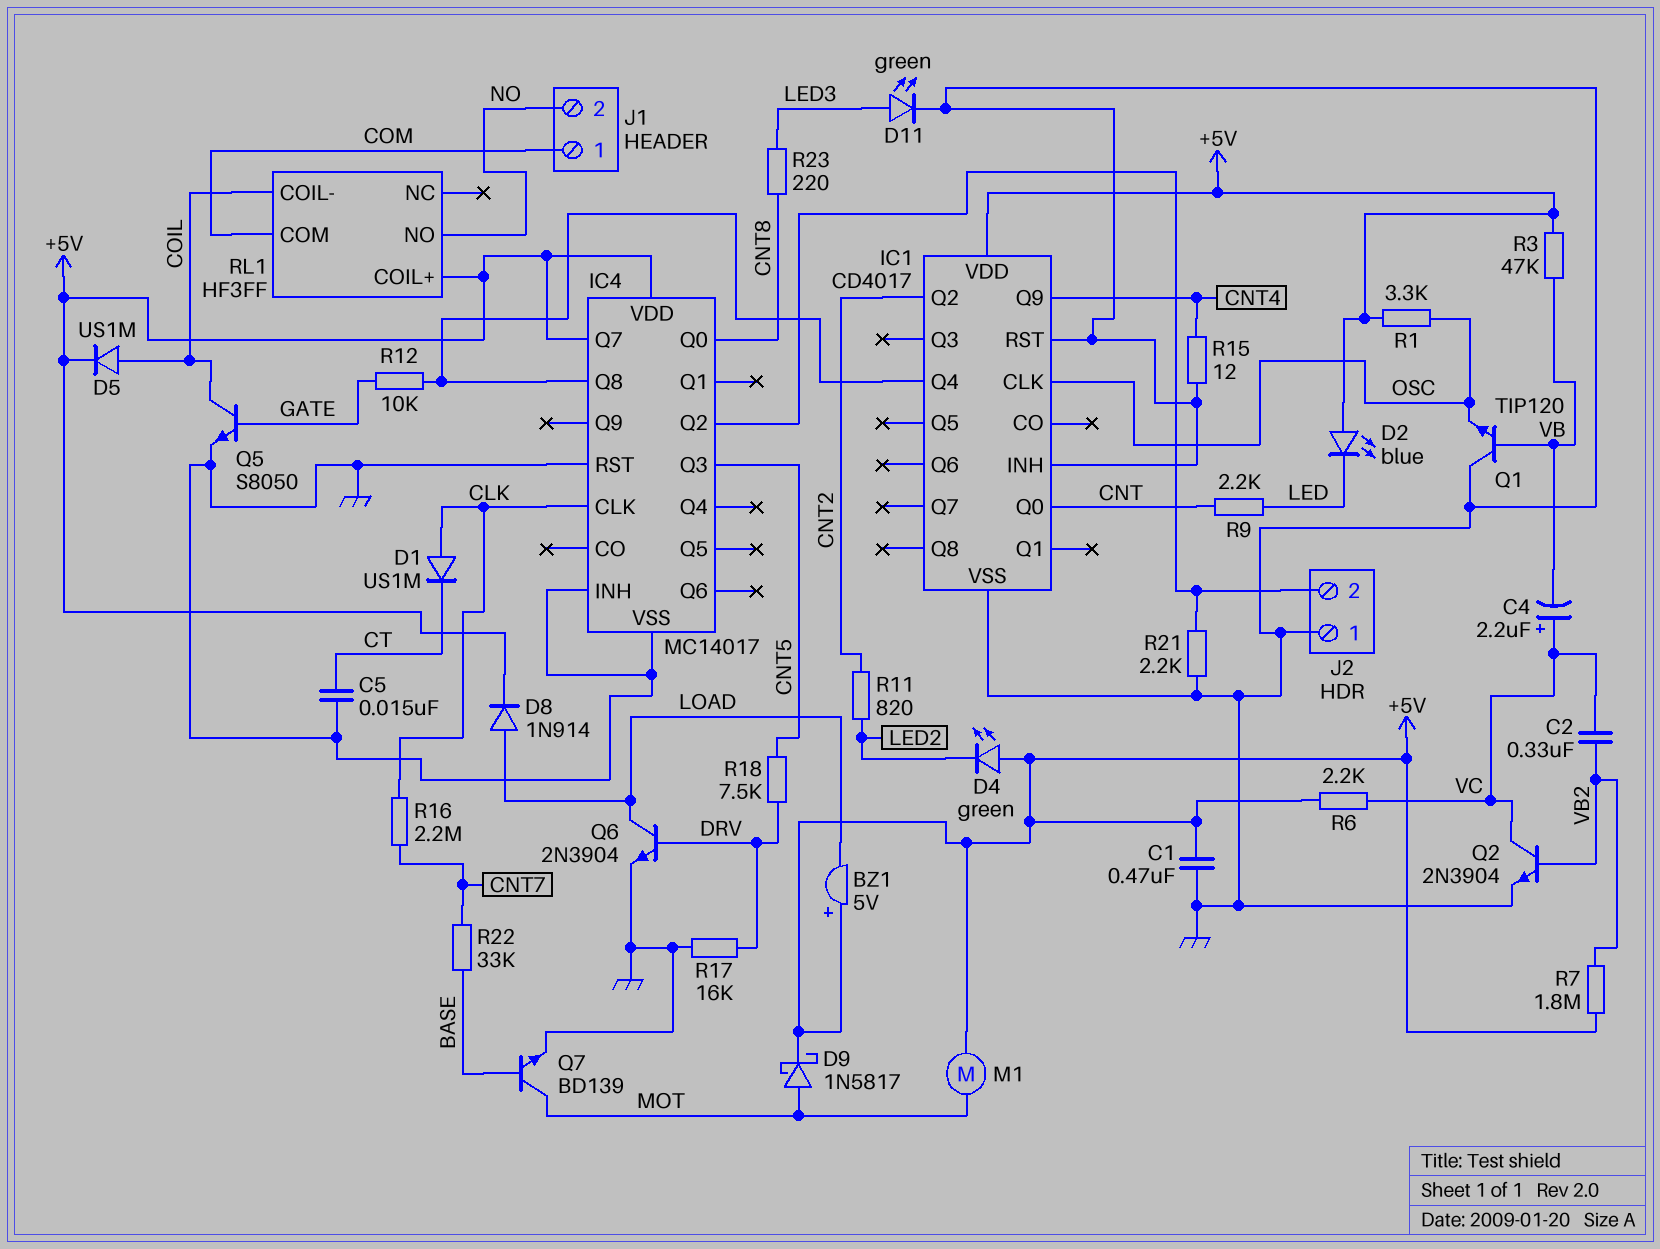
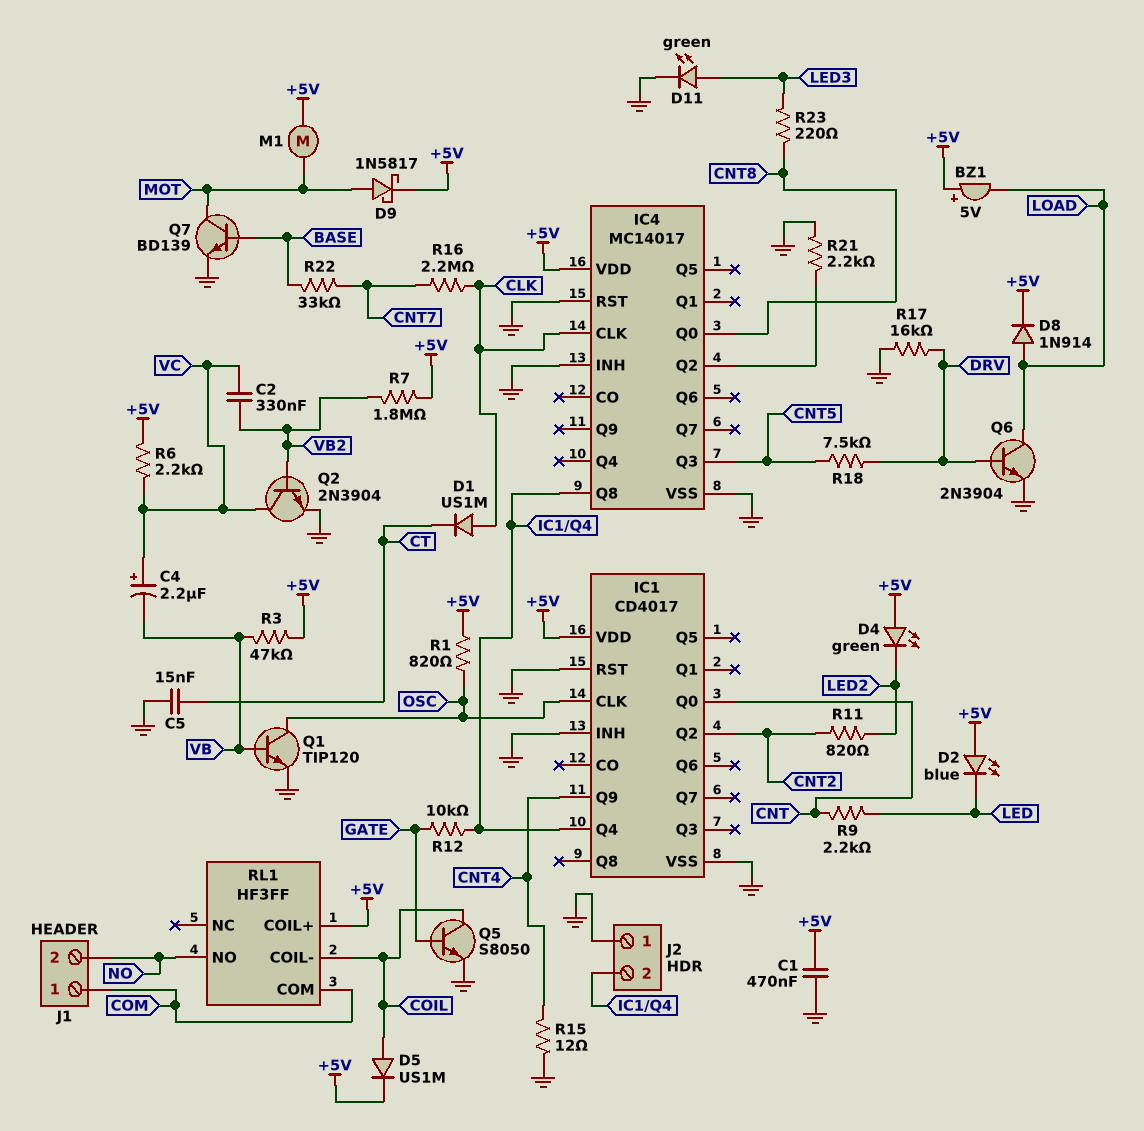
IC4 pin Q7: +5V -> none
J2 pin 2: IC4/Q2 -> IC1/Q4
Q1: NPN TIP120 (B VB, C GND, E OSC) -> NPN TIP120 (B VB, C OSC, E GND)
R1: 3.3k (+5V, OSC) -> 820 (+5V, OSC)

